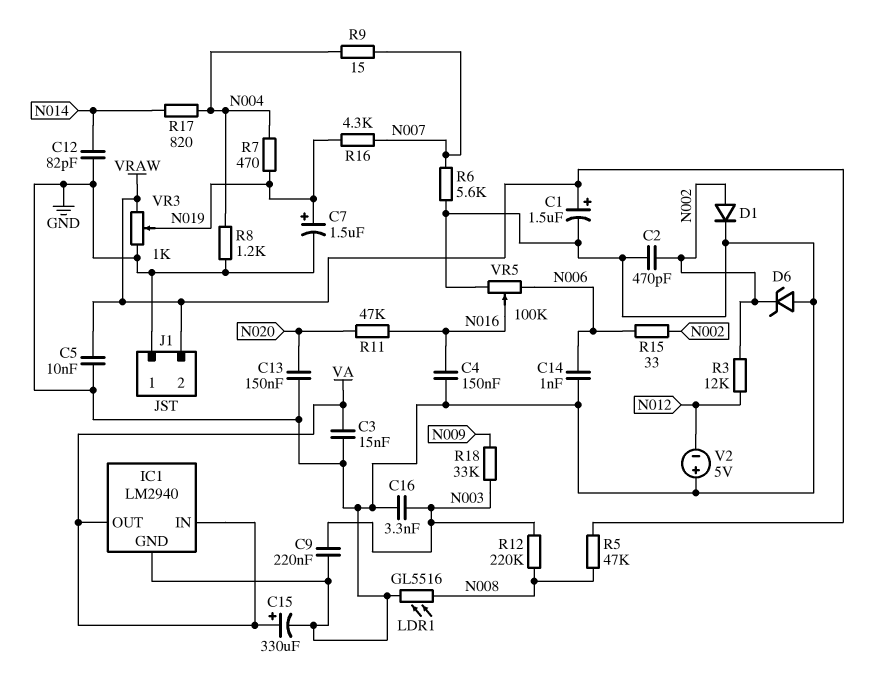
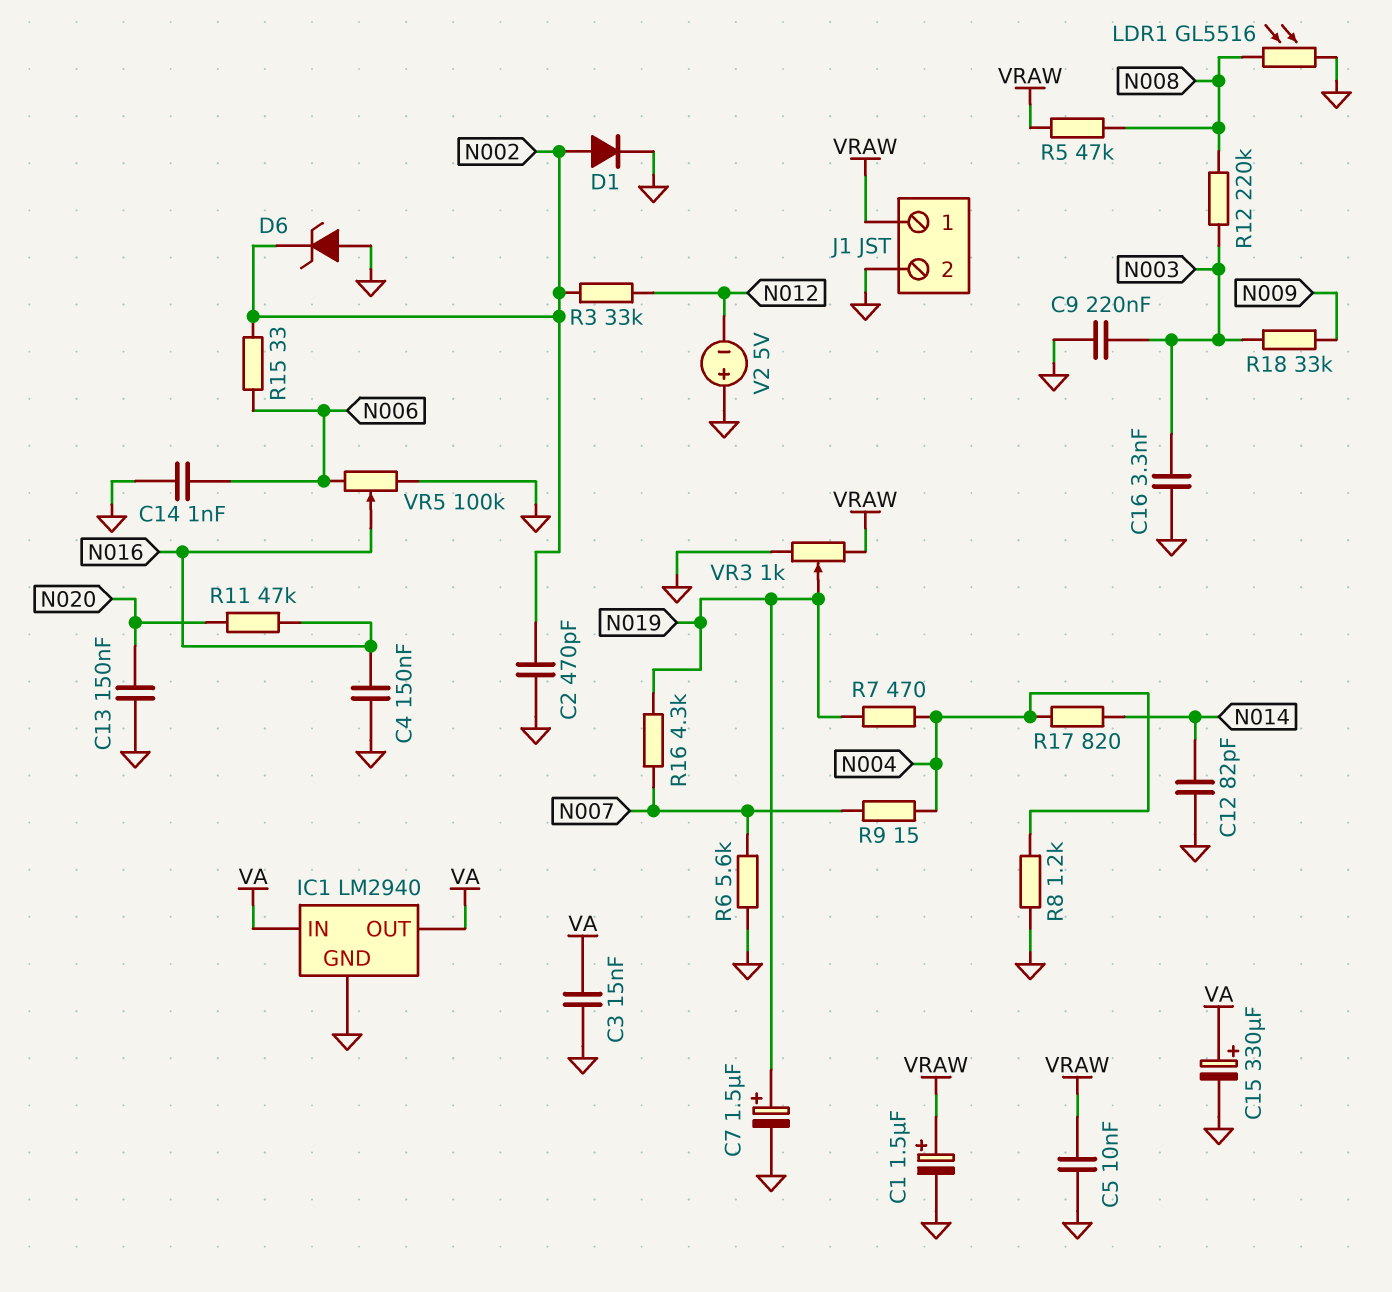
J1 pin 1: GND -> VRAW
J1 pin 2: VRAW -> GND
R3: 12k (N002, N012) -> 33k (N002, N012)

